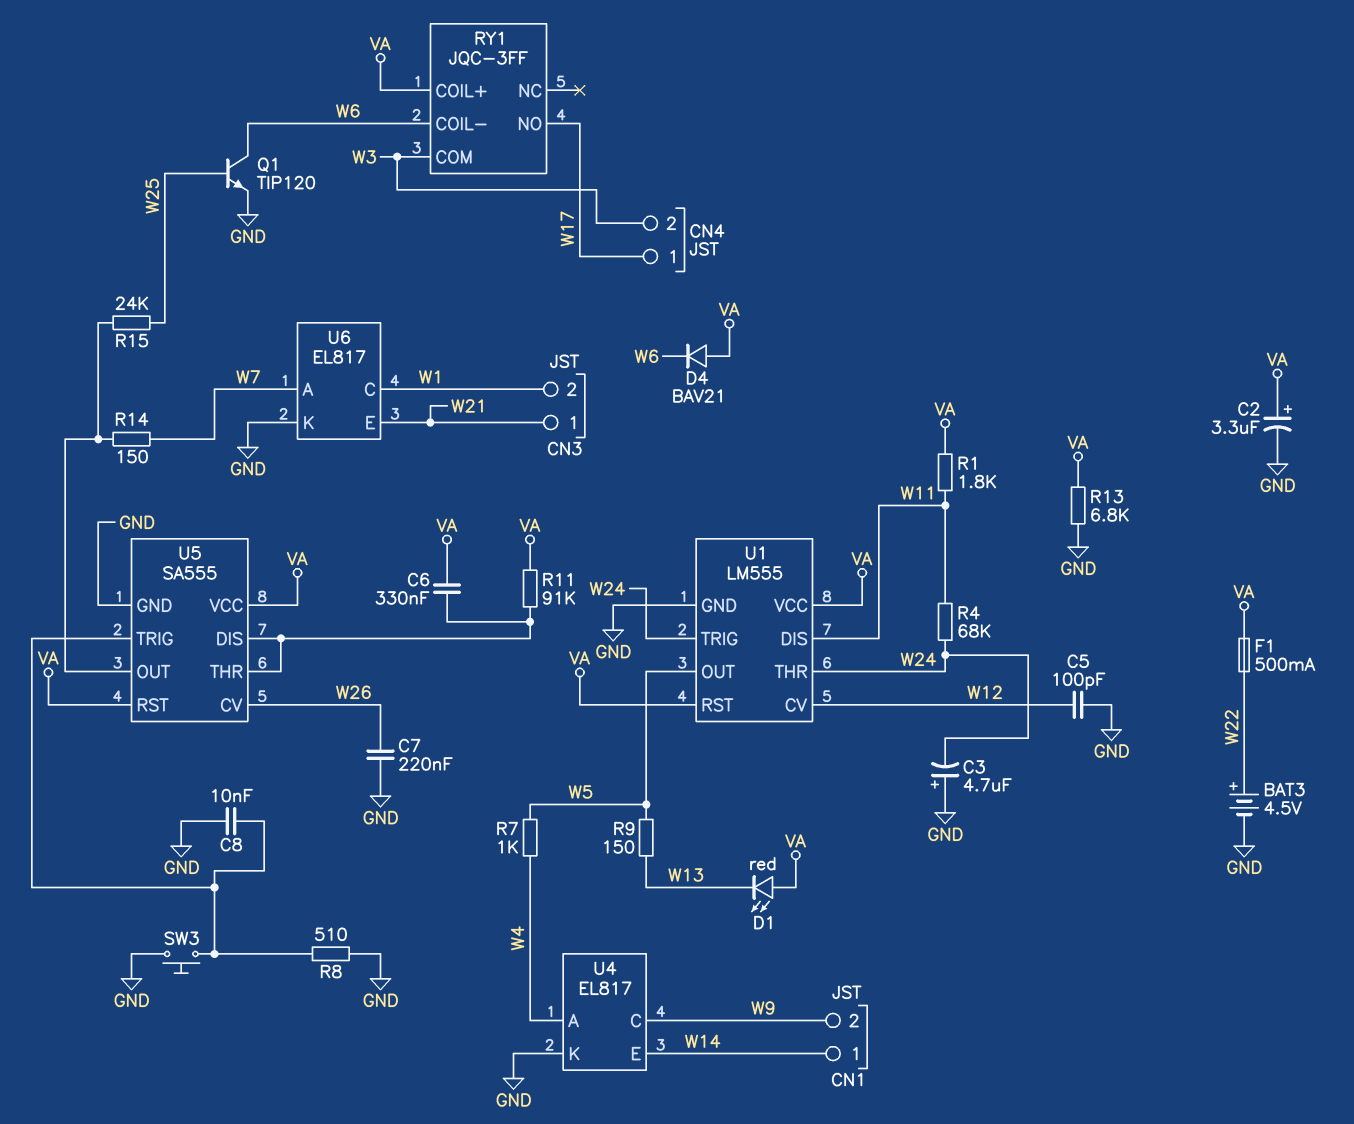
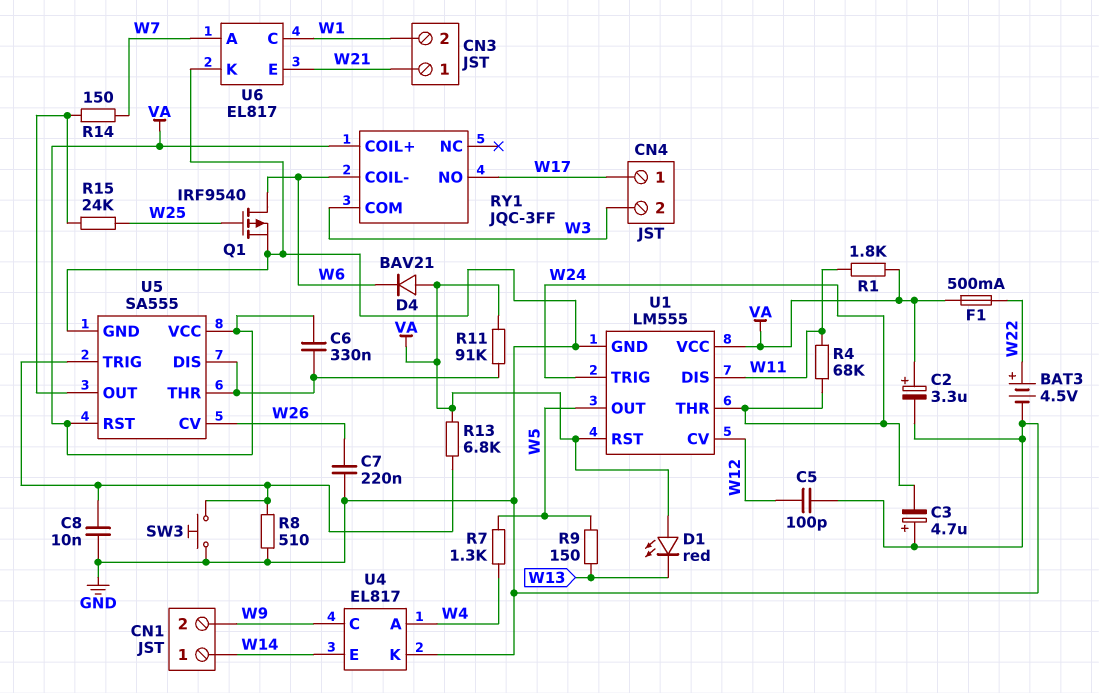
Q1: NPN TIP120 (B W25, C W6, E GND) -> PMOS IRF9540 (G W25, D W6, S GND)
R7: 1k (W4, W5) -> 1.3k (W4, W5)
R13: 6.8k (GND, VA) -> 6.8k (U5/TRIG, VA)

